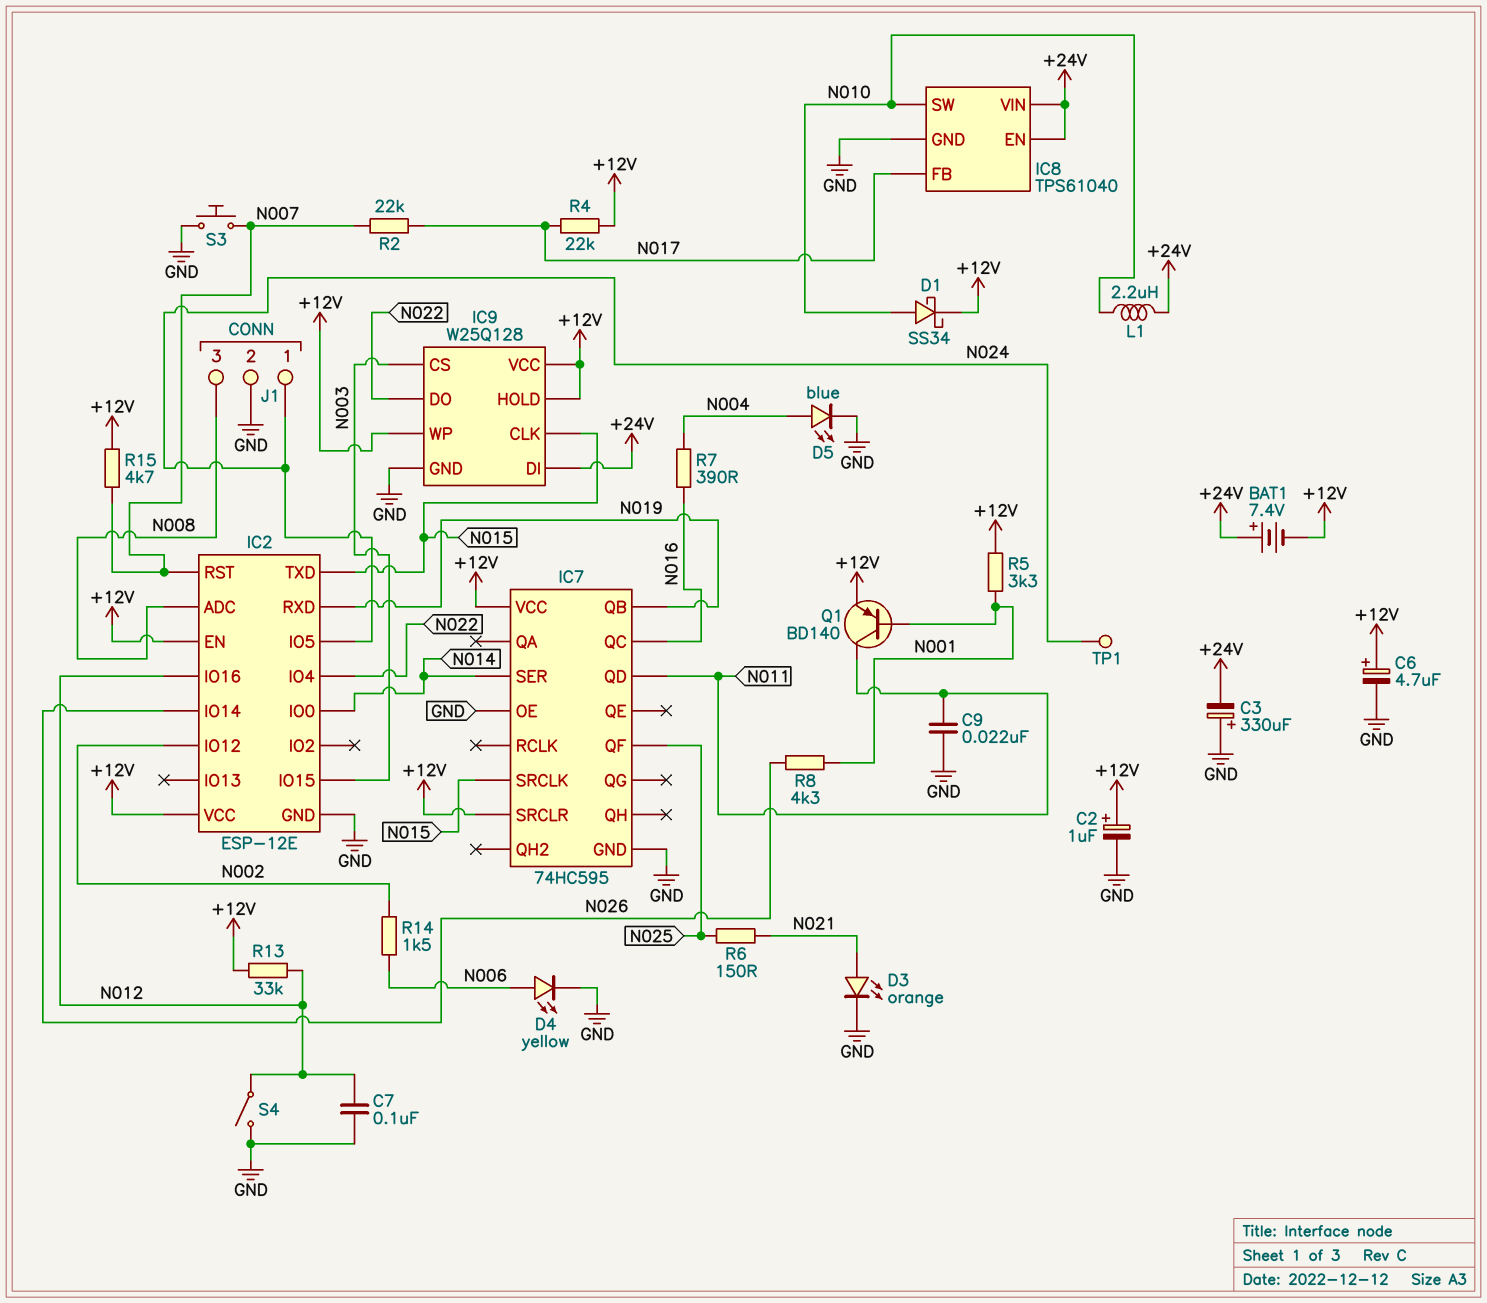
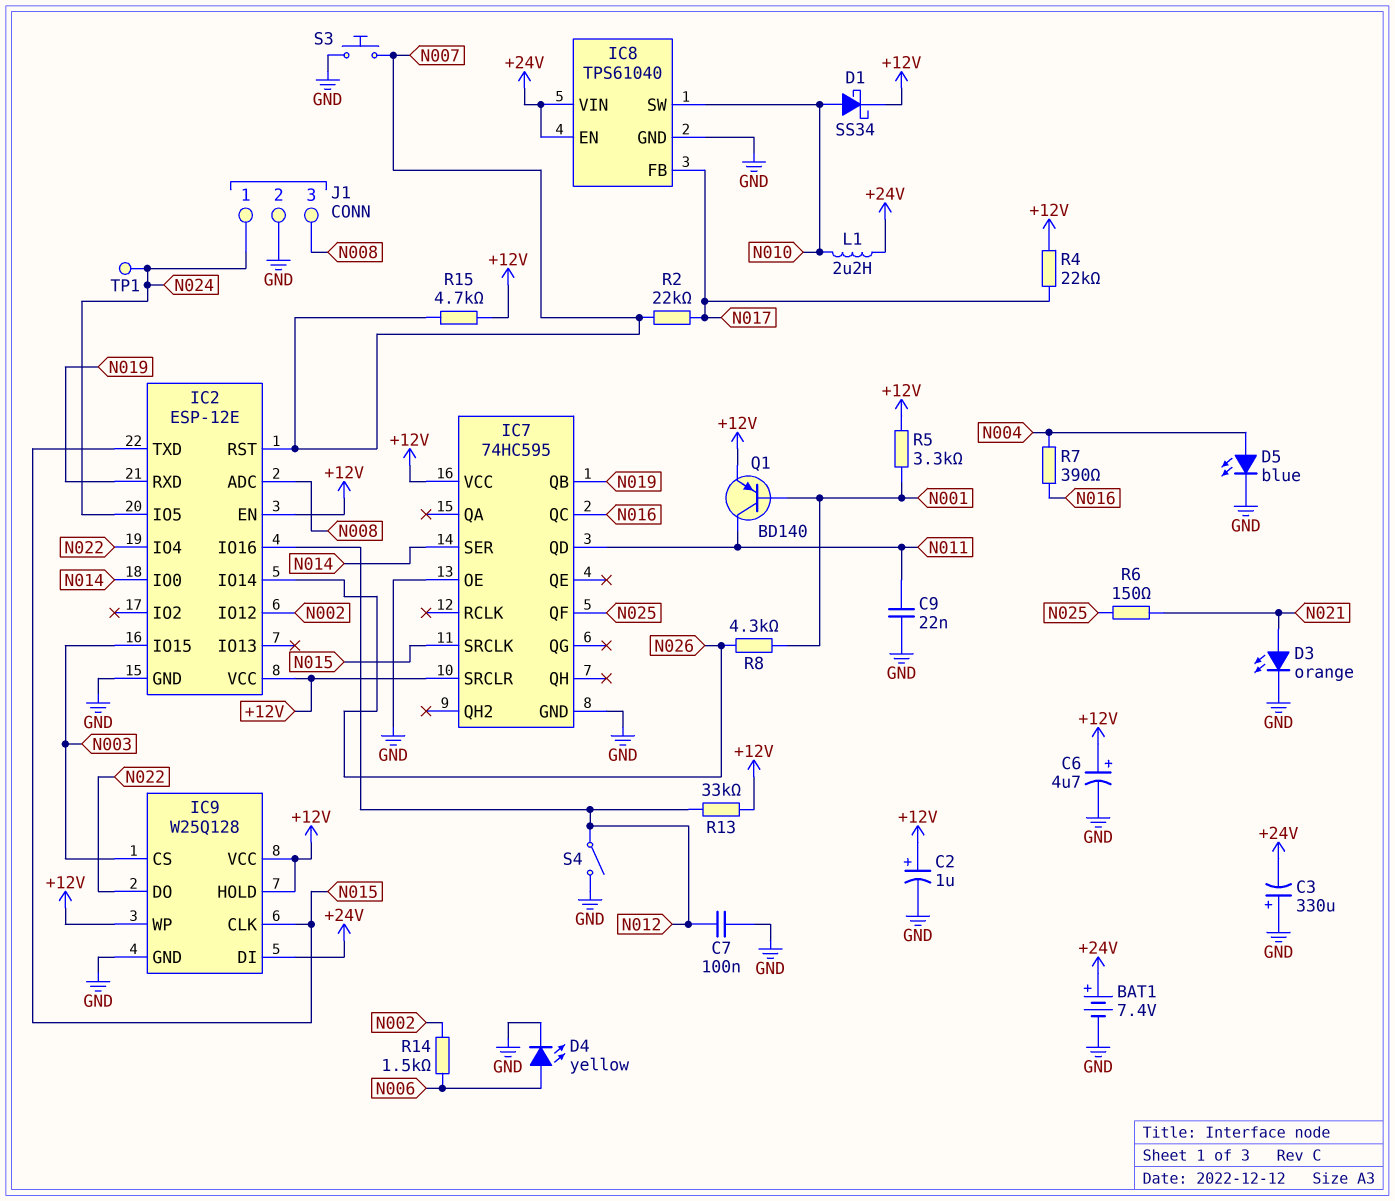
BAT1: 7.4V (plus +24V, minus +12V) -> 7.4V (plus +24V, minus GND)

